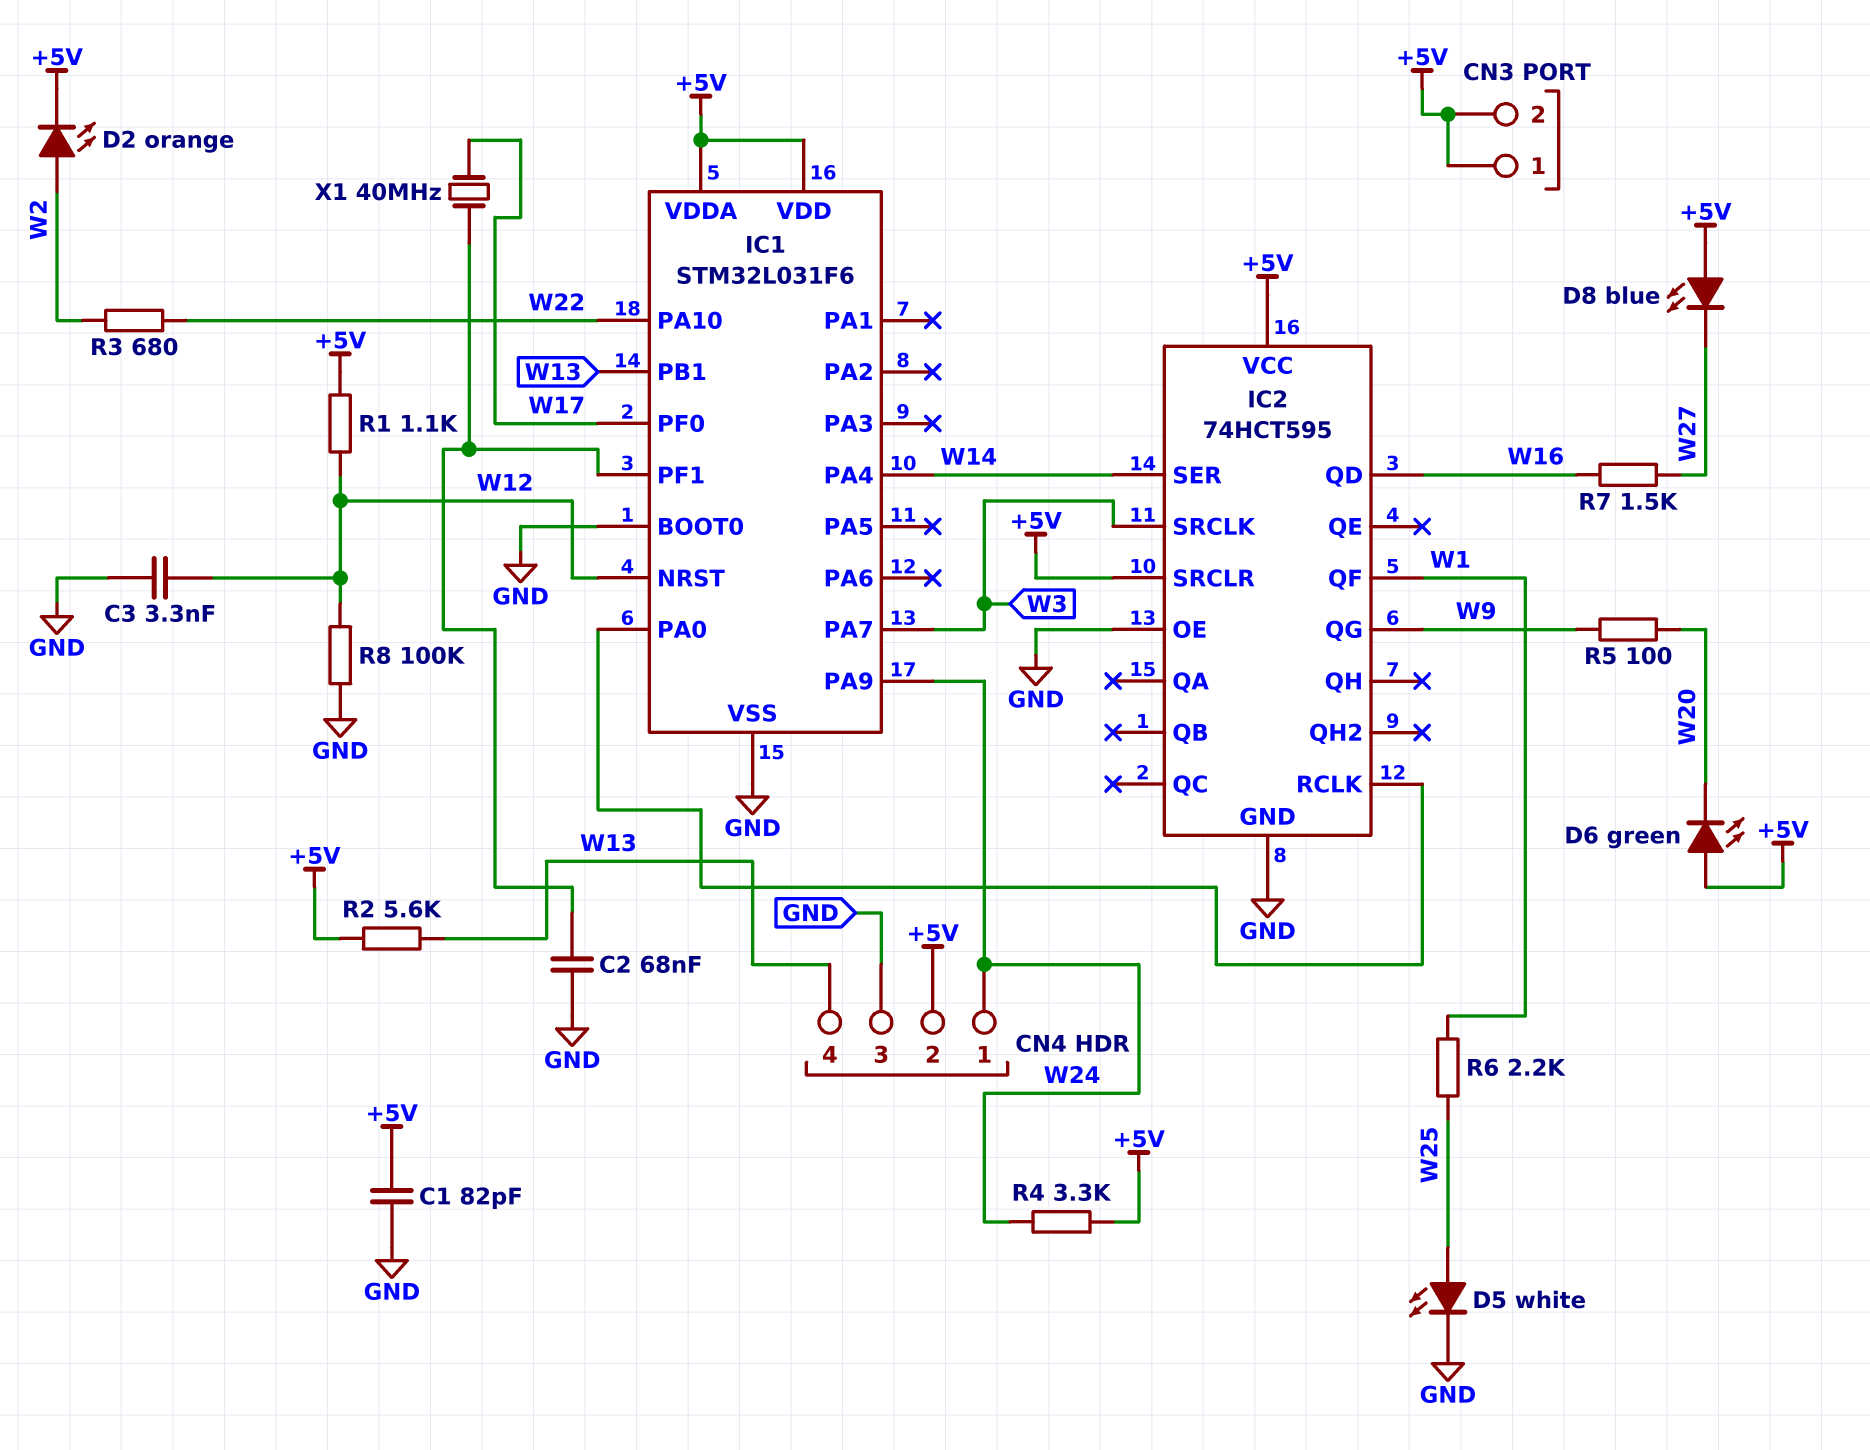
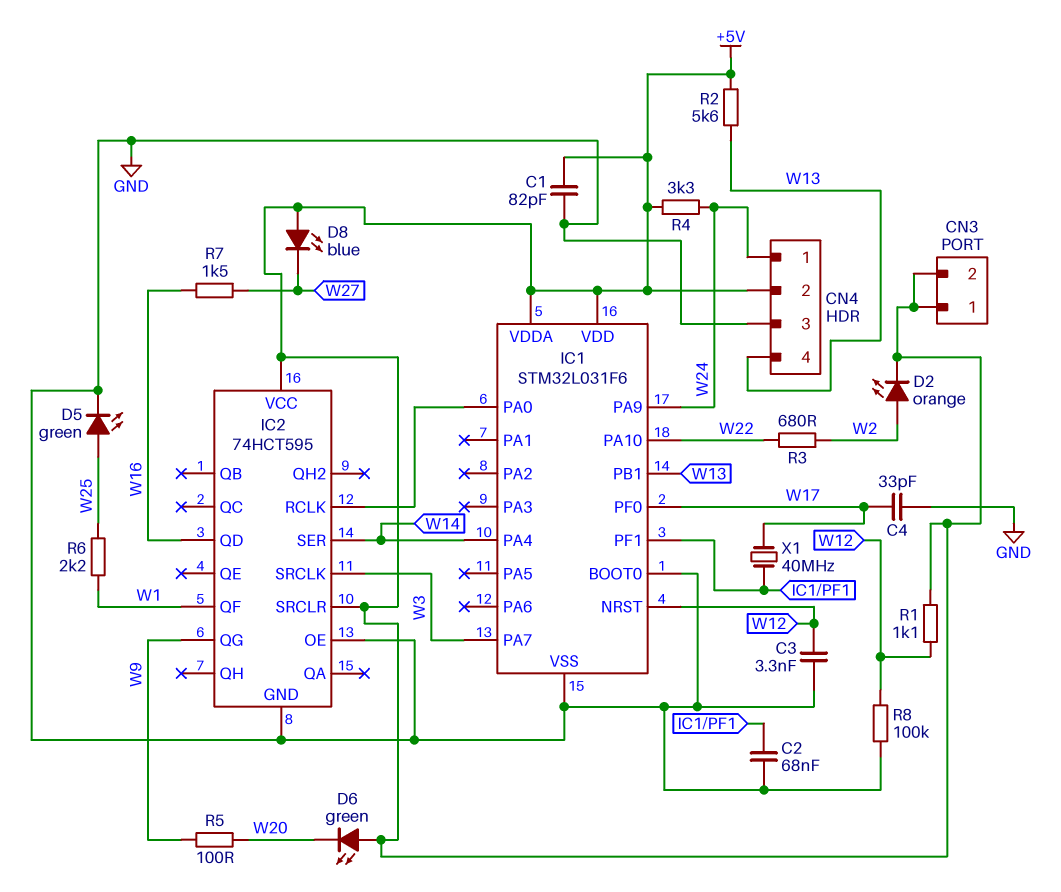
C4: none -> 33pF (GND, W17)
D5: LED white (A W25, K GND) -> LED green (A W25, K GND)

